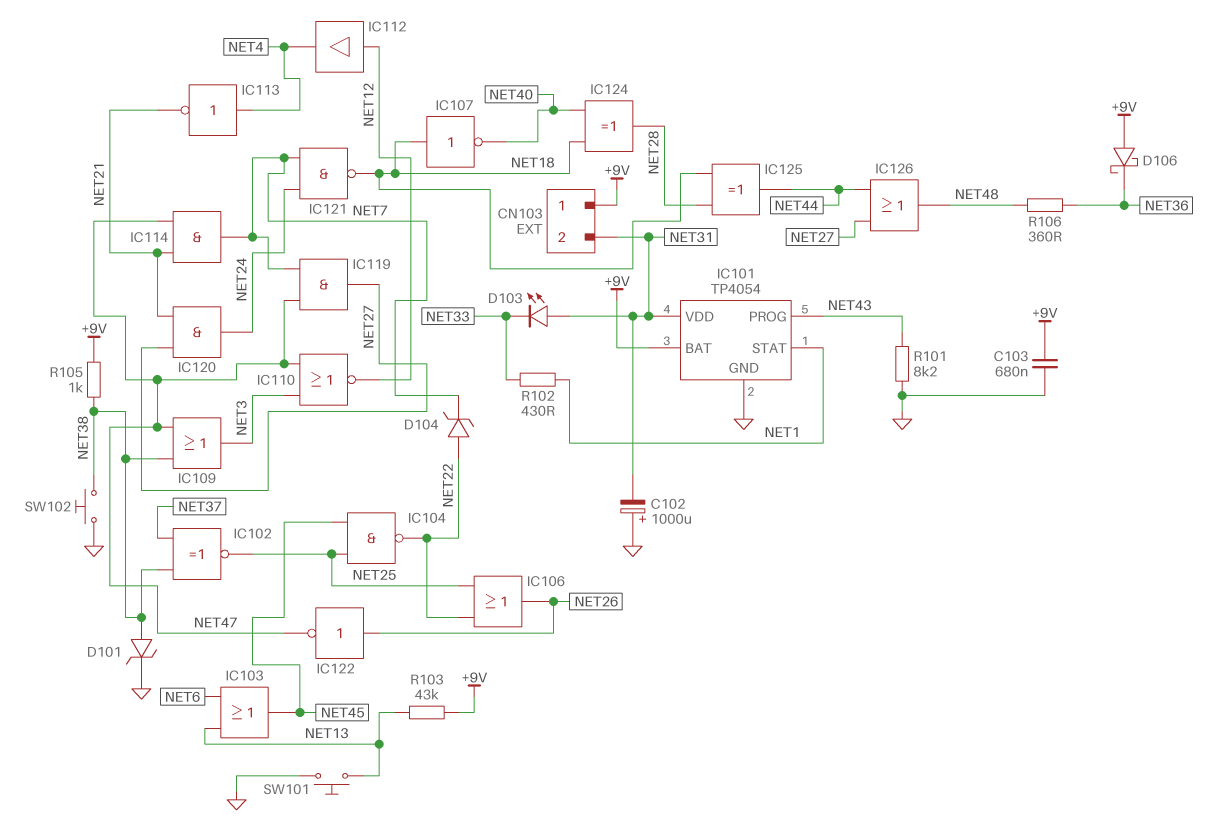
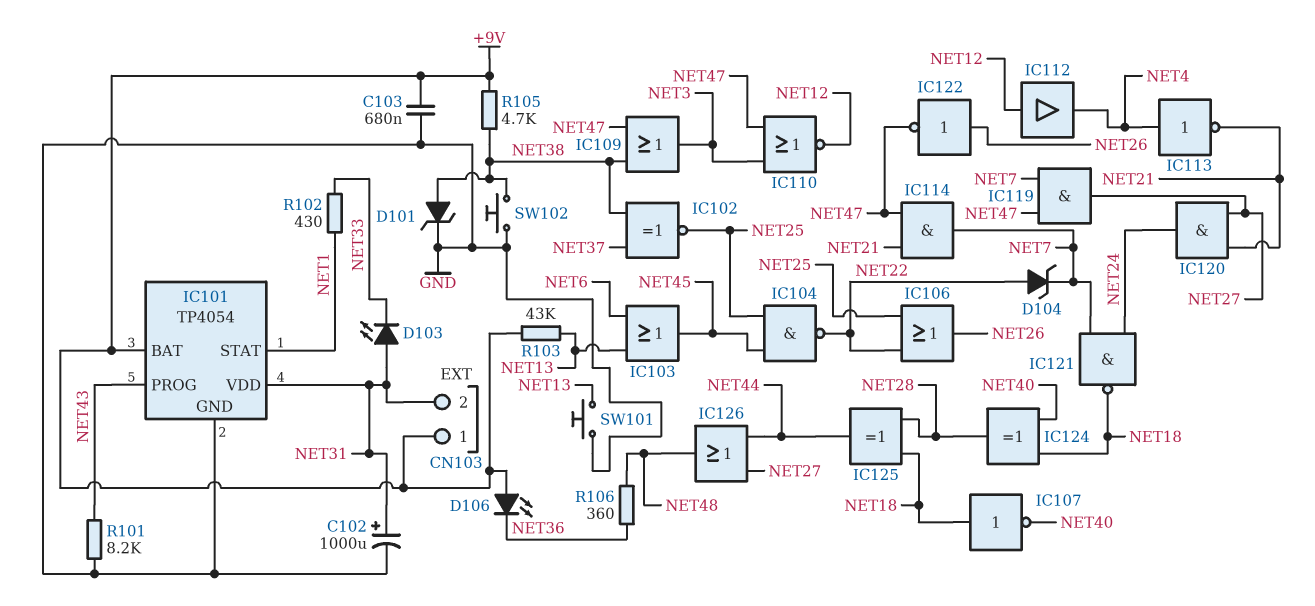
C102: 1000uF (plus GND, minus NET31) -> 1000uF (plus NET31, minus GND)
D106: schottky (A +9V, K NET36) -> LED (A +9V, K NET36)
R105: 1k (+9V, NET38) -> 4.7k (+9V, NET38)

